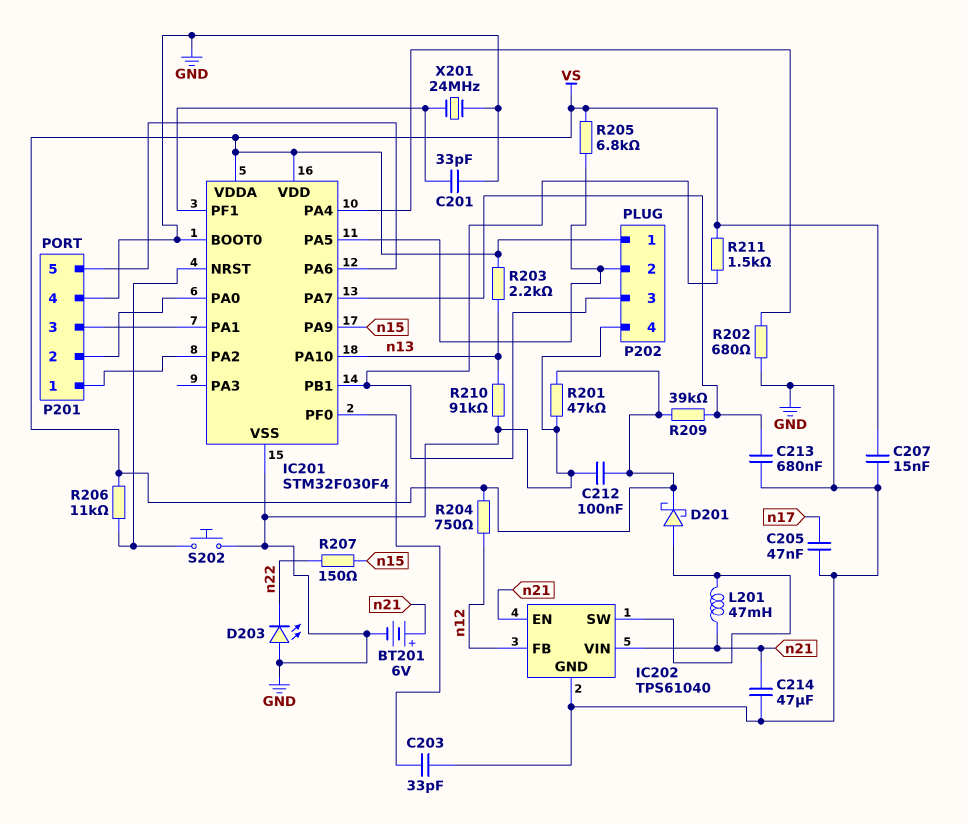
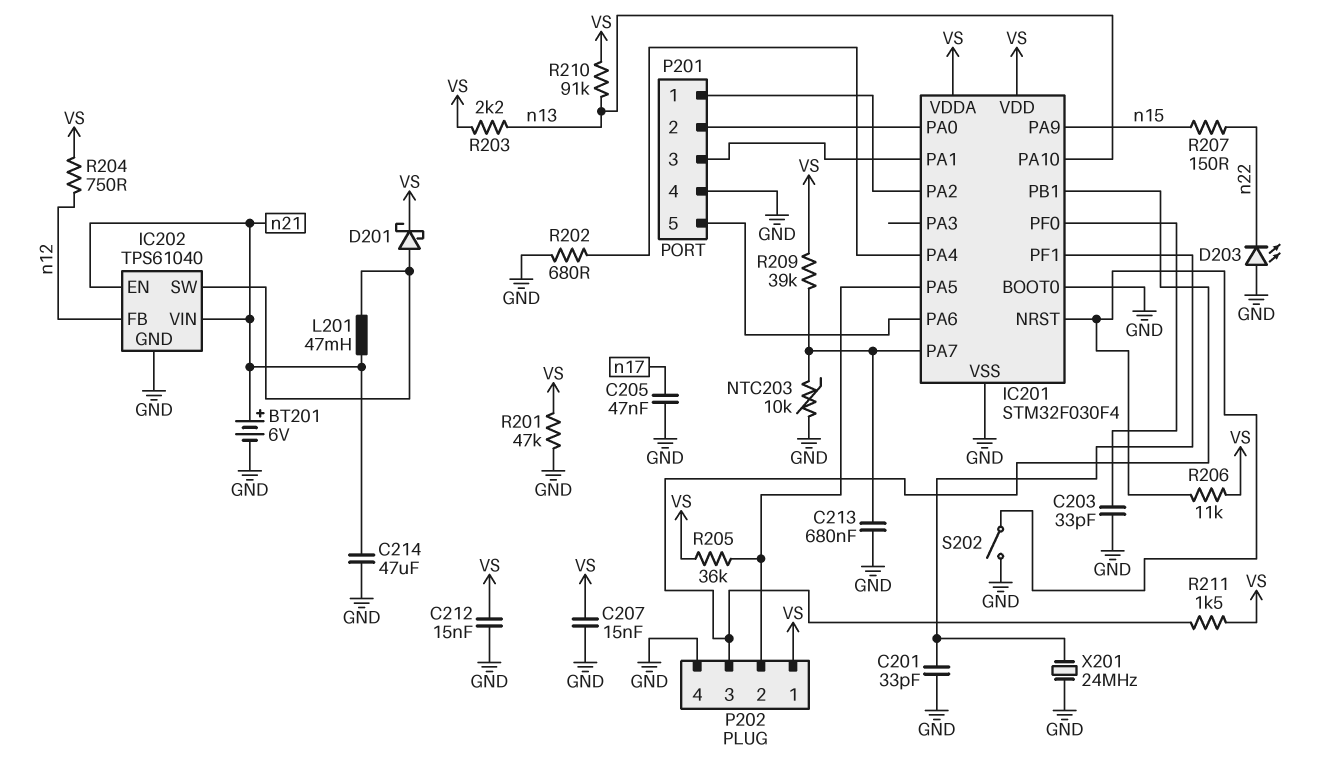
C212: 100nF (GND, VS) -> 15nF (GND, VS)
NTC203: none -> 10k (GND, IC201/PA7)
R205: 6.8k (IC201/PA5, VS) -> 36k (IC201/PA5, VS)
R210: 91k (GND, n13) -> 91k (VS, n13)
S202: button (GND, IC201/NRST) -> switch (GND, IC201/NRST)

